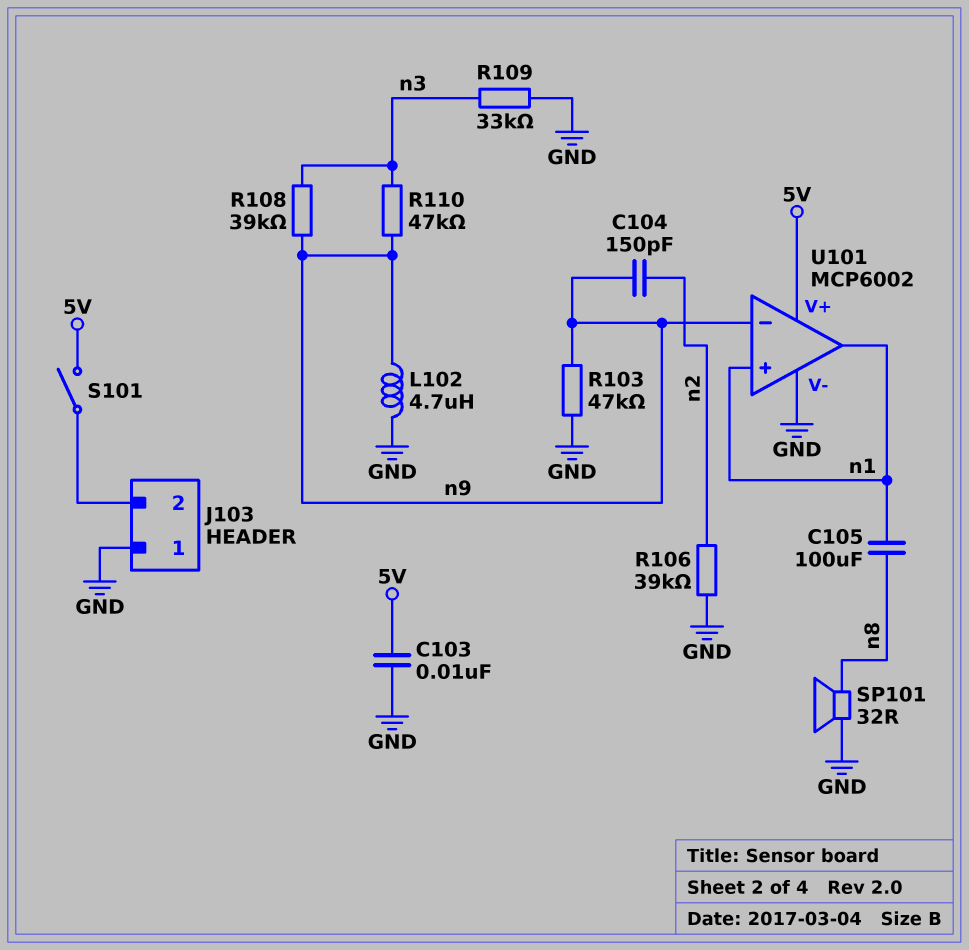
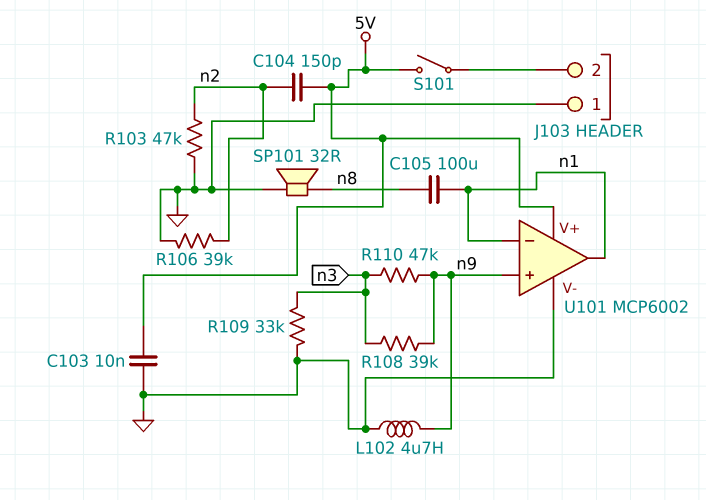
C104: 150pF (n2, n9) -> 150pF (5V, n2)
R103: 47k (GND, n9) -> 47k (GND, n2)
U101 pin in+: n1 -> n9
U101 pin in-: n9 -> n1

